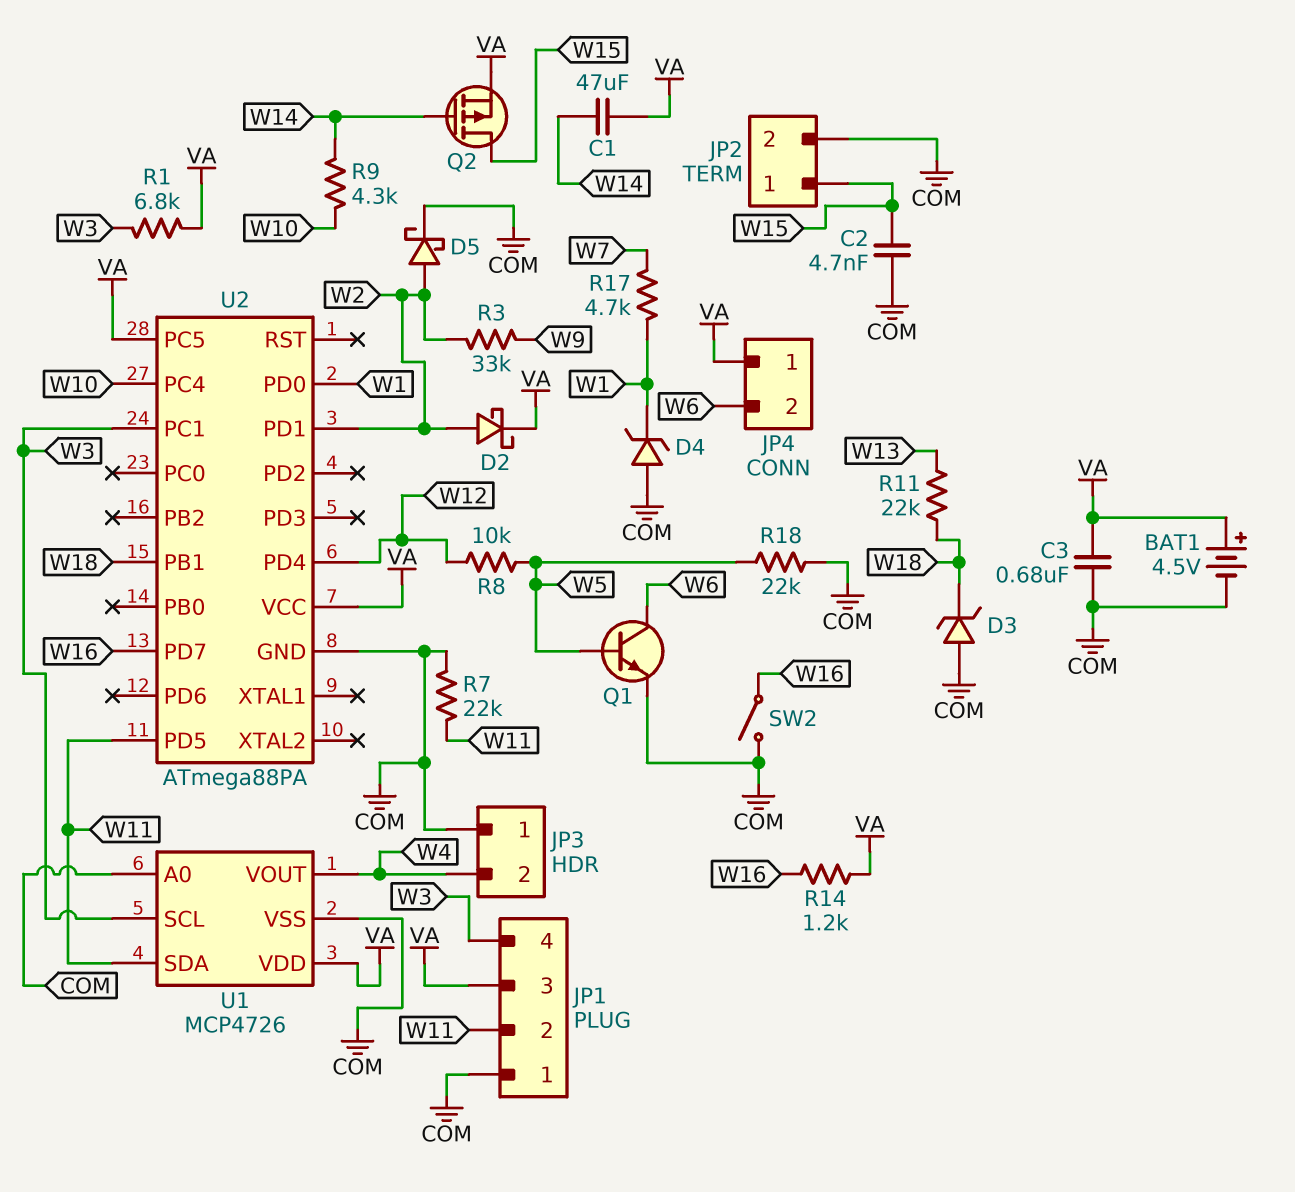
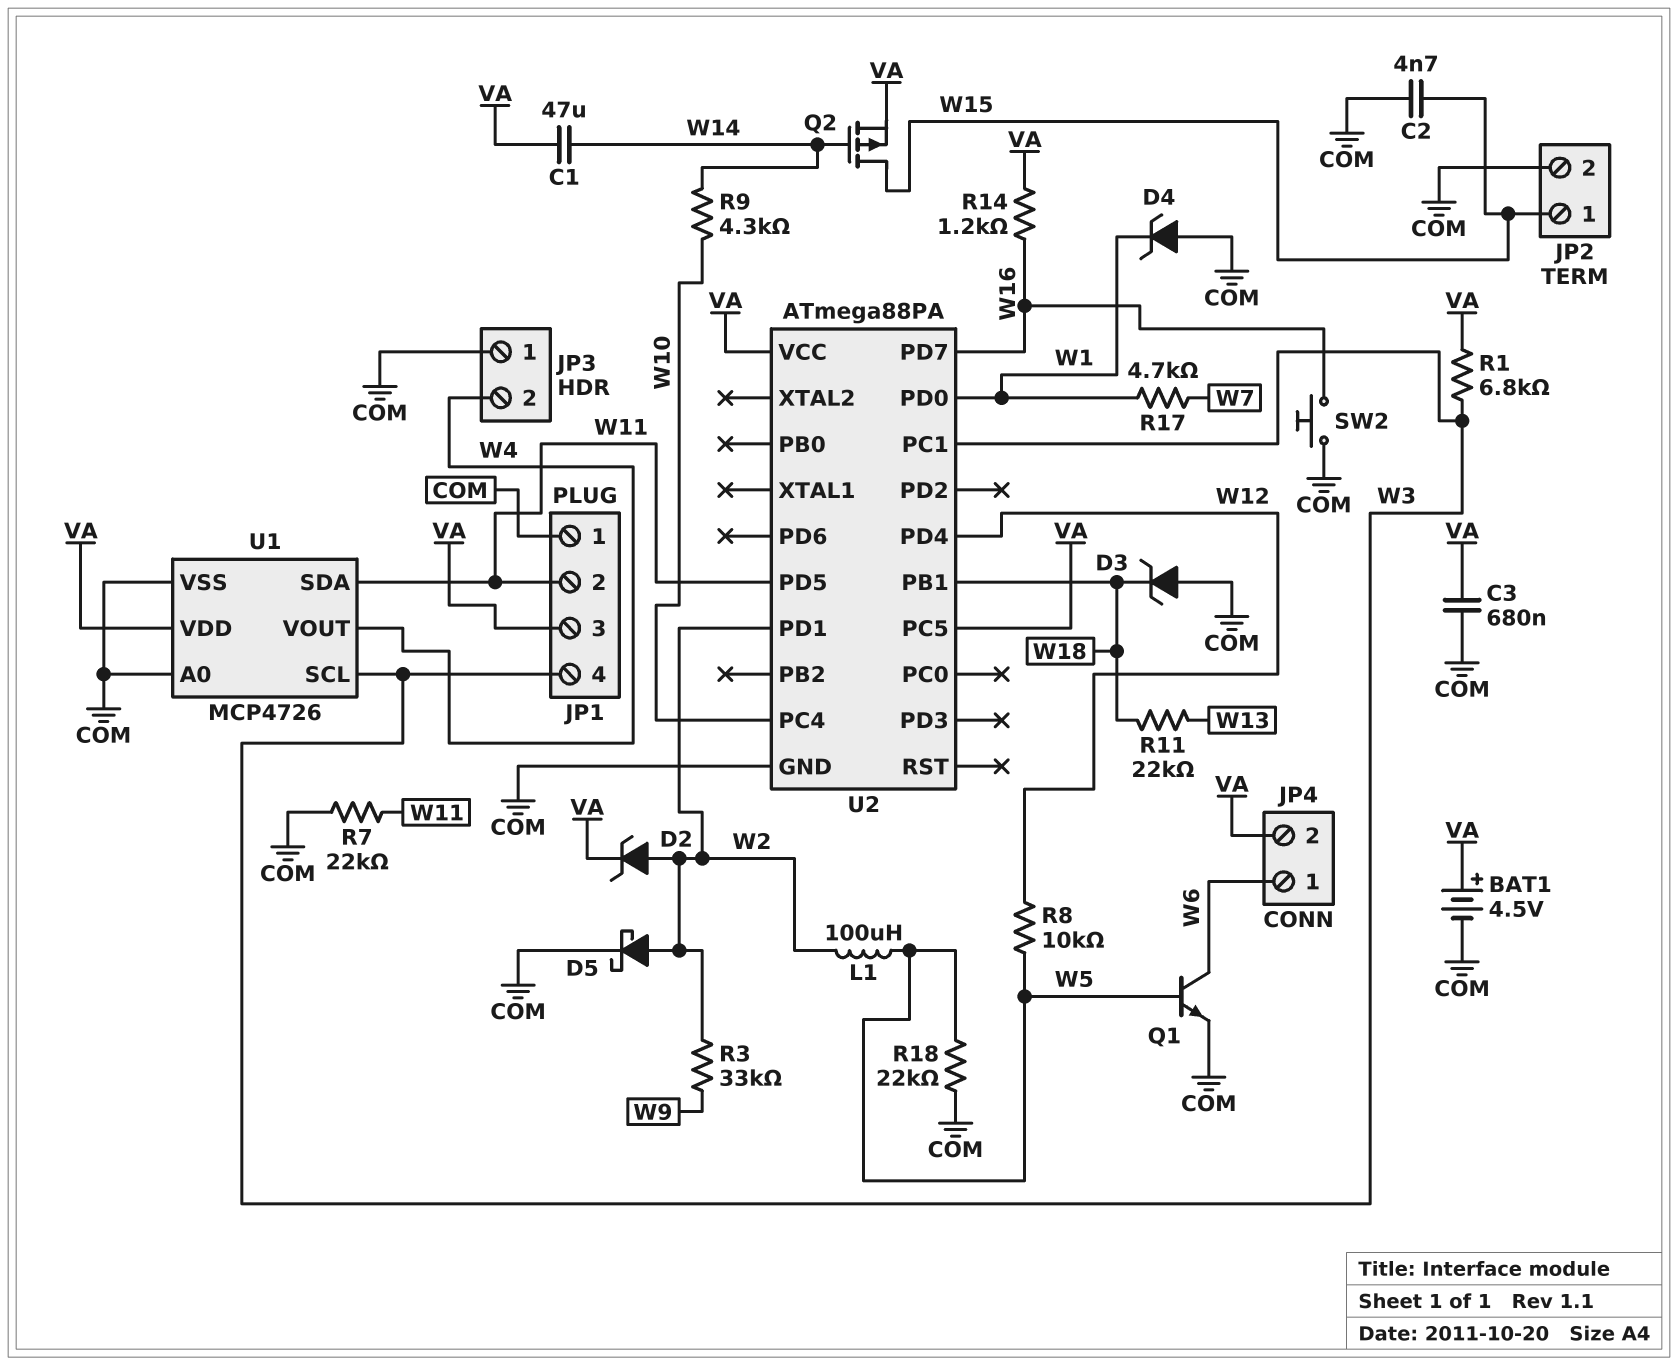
D2: schottky (A W2, K VA) -> zener (A W2, K VA)
JP4 pin 1: VA -> W6
JP4 pin 2: W6 -> VA
L1: none -> 100uH (W2, W5)
SW2: switch (COM, W16) -> button (COM, W16)

